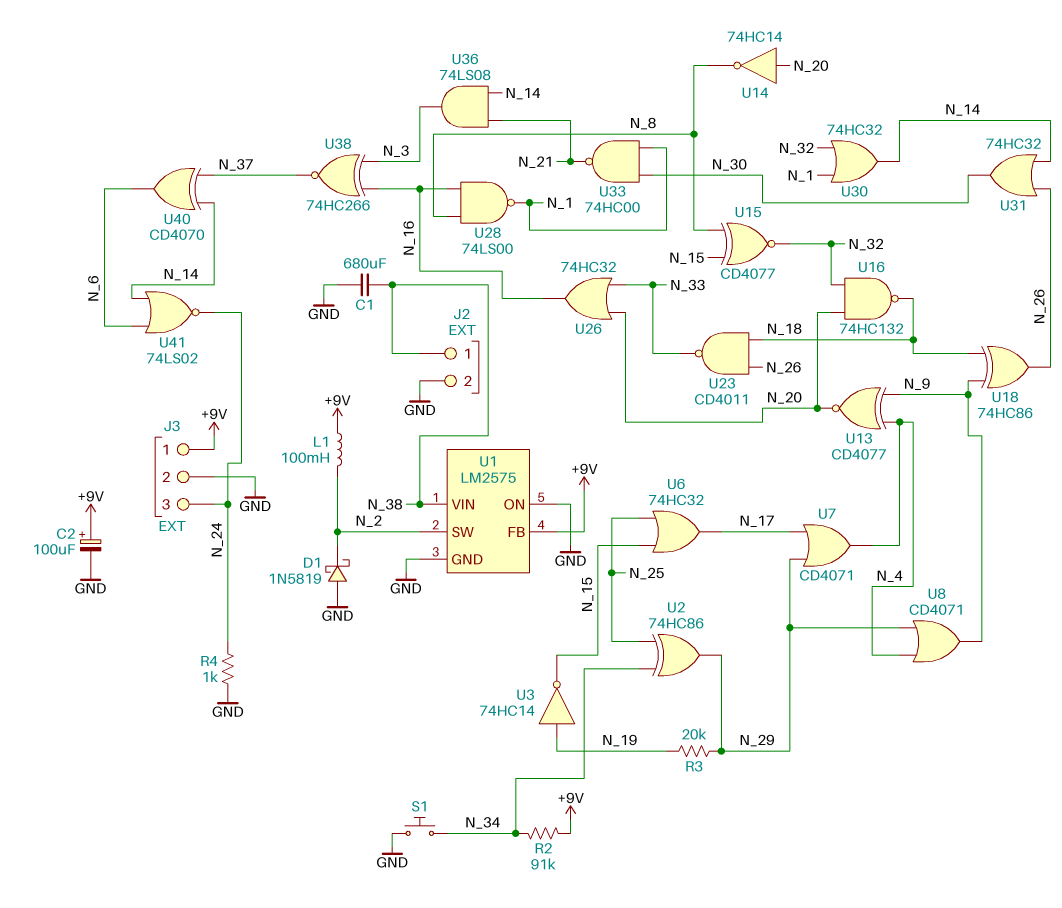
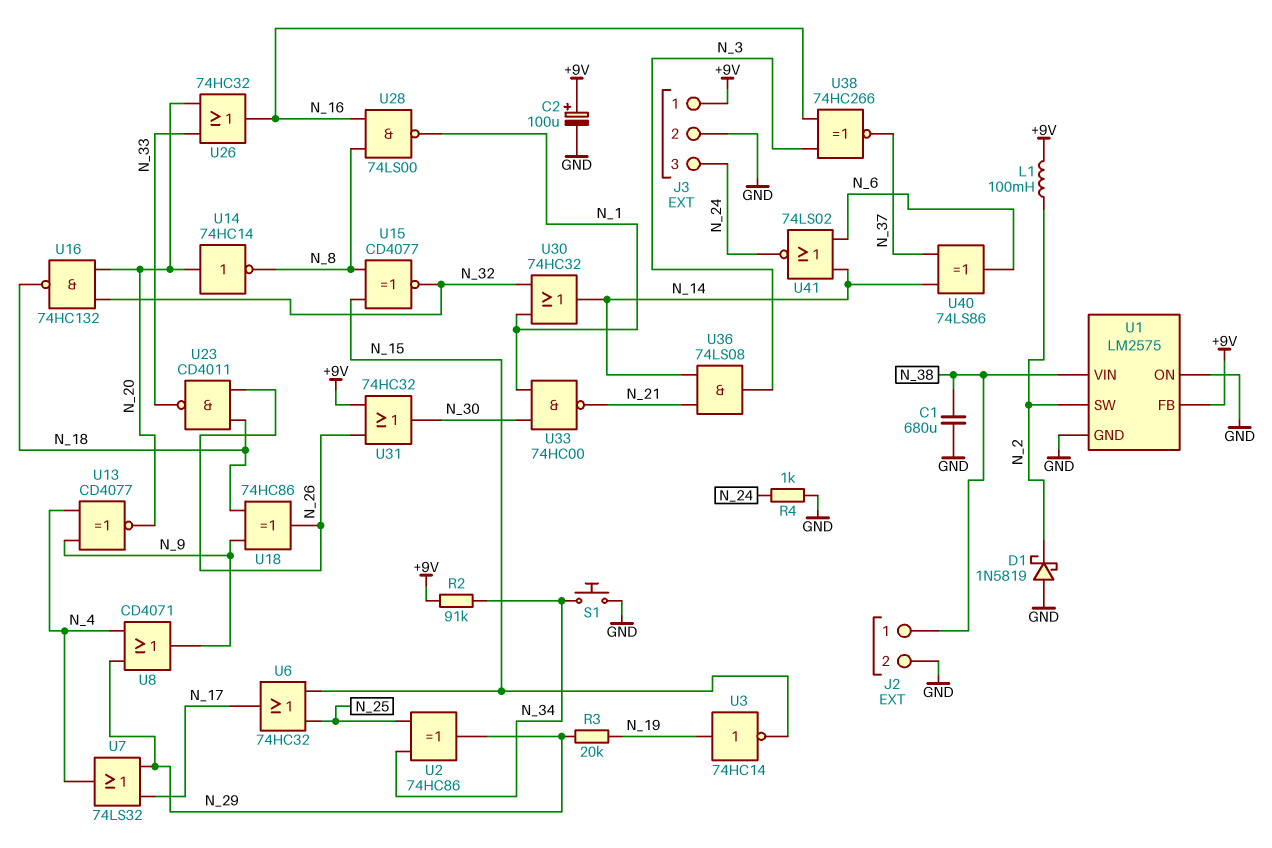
U7: OR CD4071 (in N_17, in N_29, out N_4) -> OR 74LS32 (in N_17, in N_29, out N_4)
U31: OR 74HC32 (in N_14, in N_26, out N_30) -> OR 74HC32 (in +9V, in N_26, out N_30)
U40: XOR CD4070 (in N_14, in N_37, out N_6) -> XOR 74LS86 (in N_14, in N_37, out N_6)

